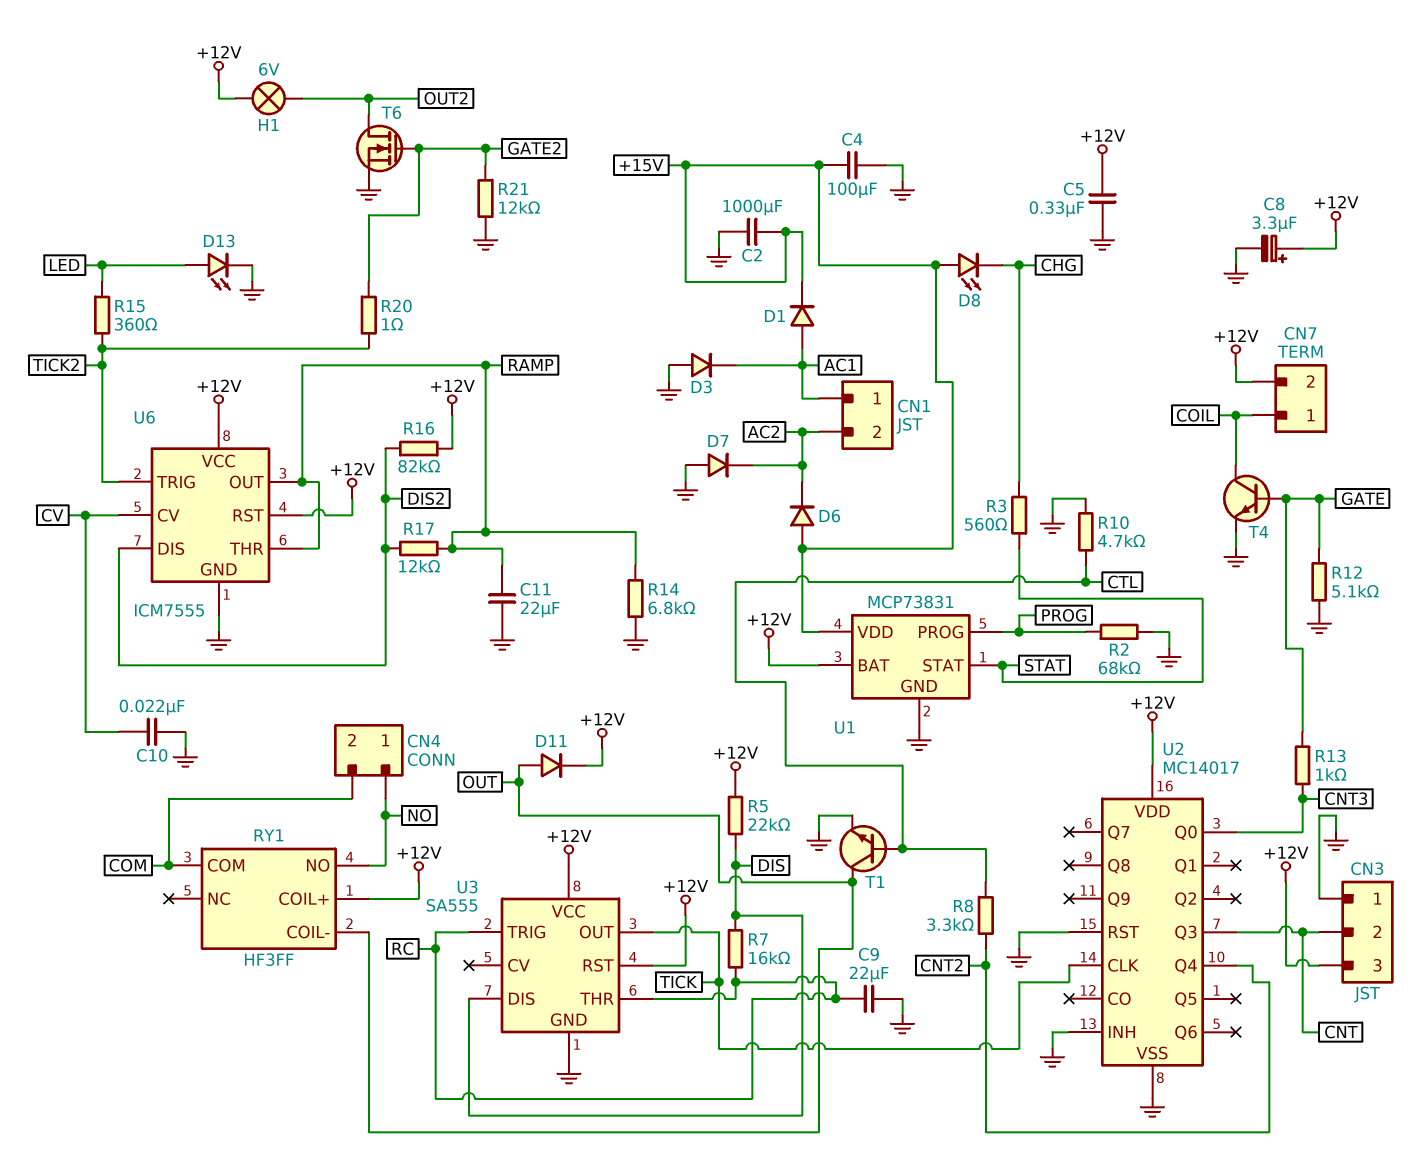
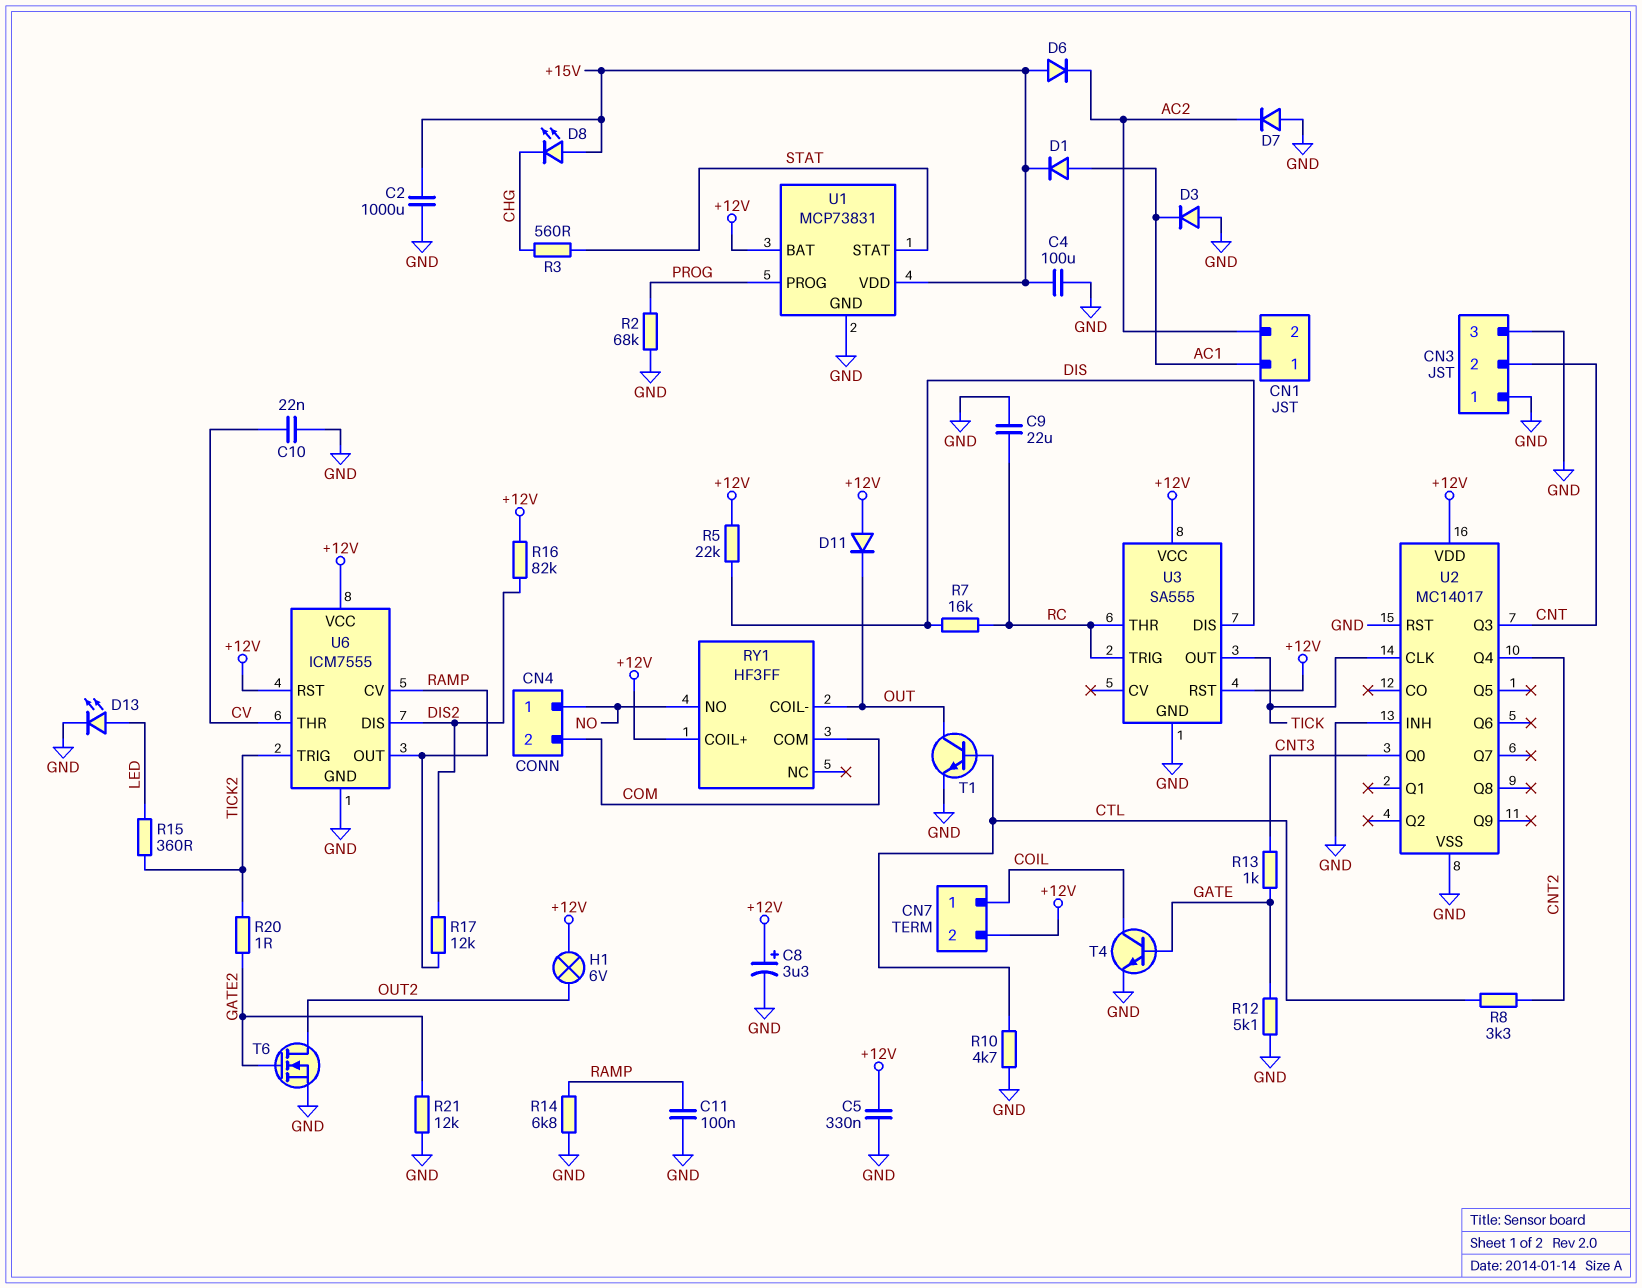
C11: 22uF (GND, RAMP) -> 100nF (GND, RAMP)
CN3 pin 3: +12V -> GND
D11: diode (A OUT, K +12V) -> diode (A +12V, K OUT)
U6 pin CV: CV -> RAMP
U6 pin THR: RAMP -> CV

